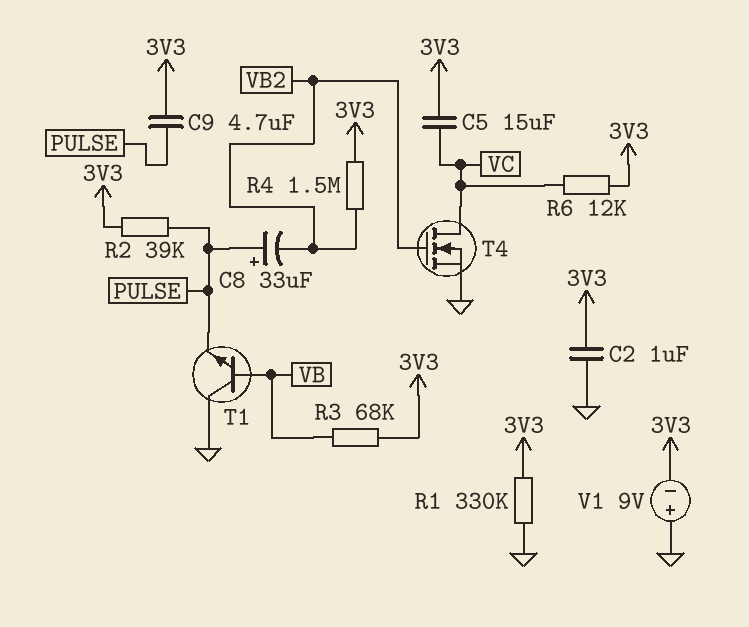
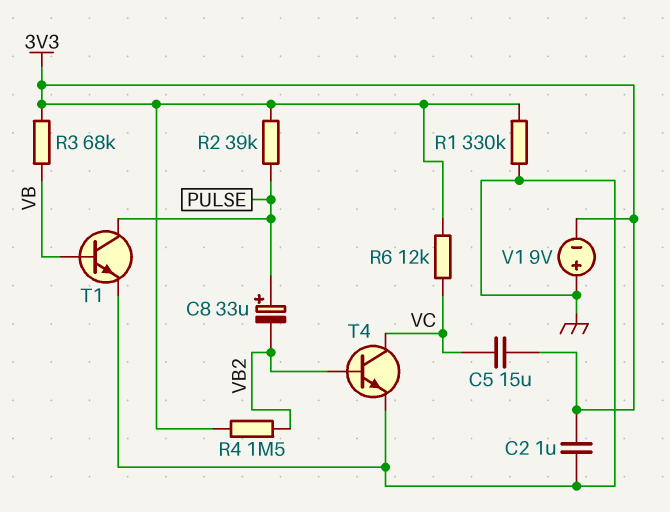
C9: 4.7uF (3V3, PULSE) -> none
T1: NPN (B VB, C GND, E PULSE) -> NPN (B VB, C PULSE, E GND)
T4: NMOS (G VB2, D VC, S GND) -> NPN (B VB2, C VC, E GND)

